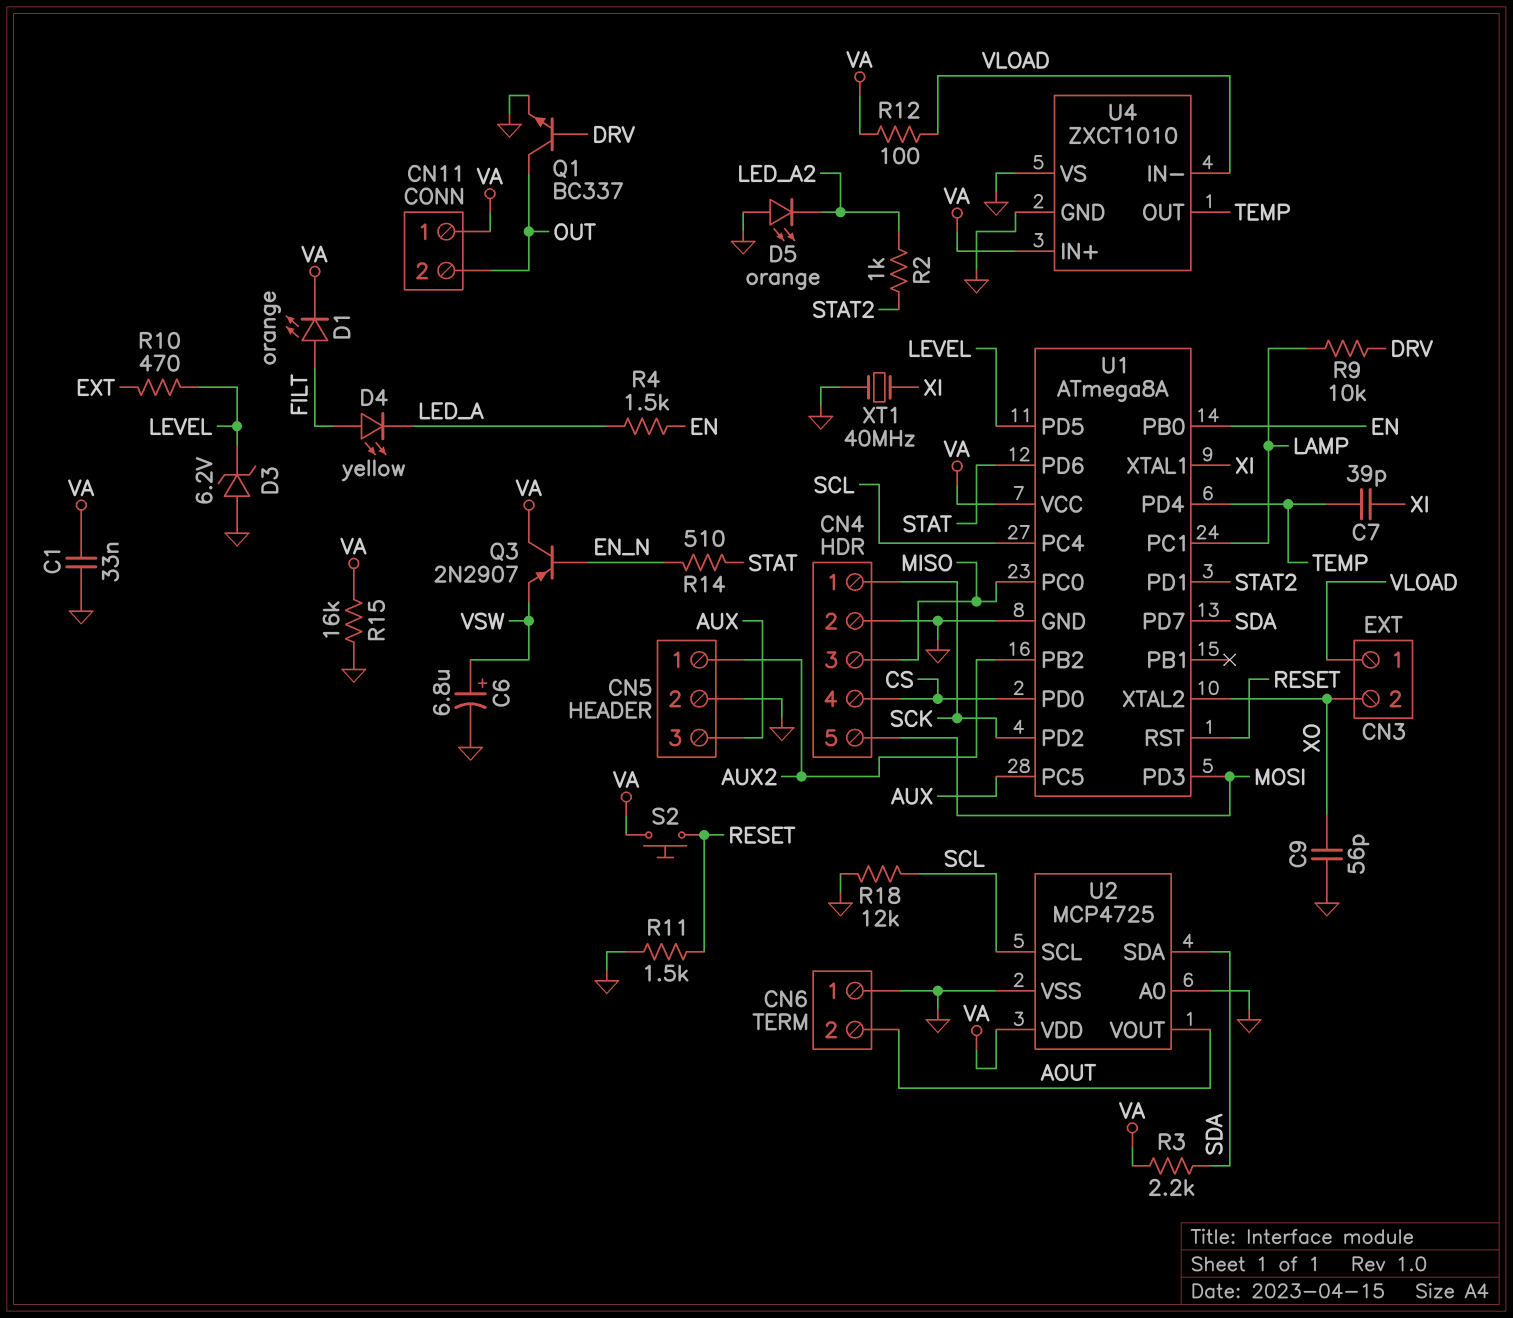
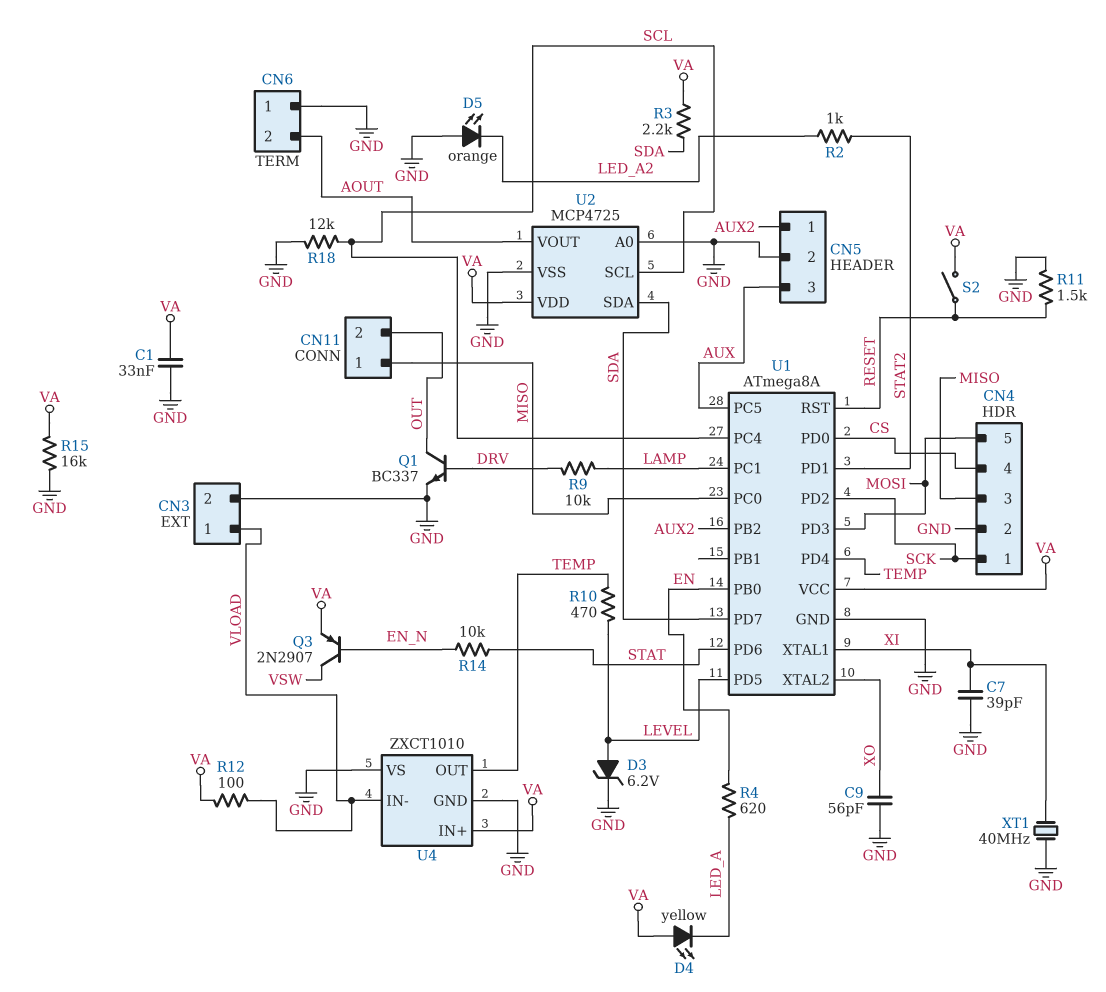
C6: 6.8uF (plus VSW, minus GND) -> none
C7: 39pF (TEMP, XI) -> 39pF (GND, XI)
CN3 pin 2: XO -> GND
CN11 pin 1: VA -> MISO
D1: LED orange (A FILT, K VA) -> none
D3: zener 6.2V (A GND, K LEVEL) -> zener 6.2V (A LEVEL, K GND)
D4: LED yellow (A FILT, K LED_A) -> LED yellow (A VA, K LED_A)
Q3: PNP 2N2907 (B EN_N, C VA, E VSW) -> PNP 2N2907 (B EN_N, C VSW, E VA)
R4: 1.5k (EN, LED_A) -> 620 (EN, LED_A)
R10: 470 (EXT, LEVEL) -> 470 (LEVEL, TEMP)
R14: 510 (EN_N, STAT) -> 10k (EN_N, STAT)
S2: button (RESET, VA) -> switch (RESET, VA)

